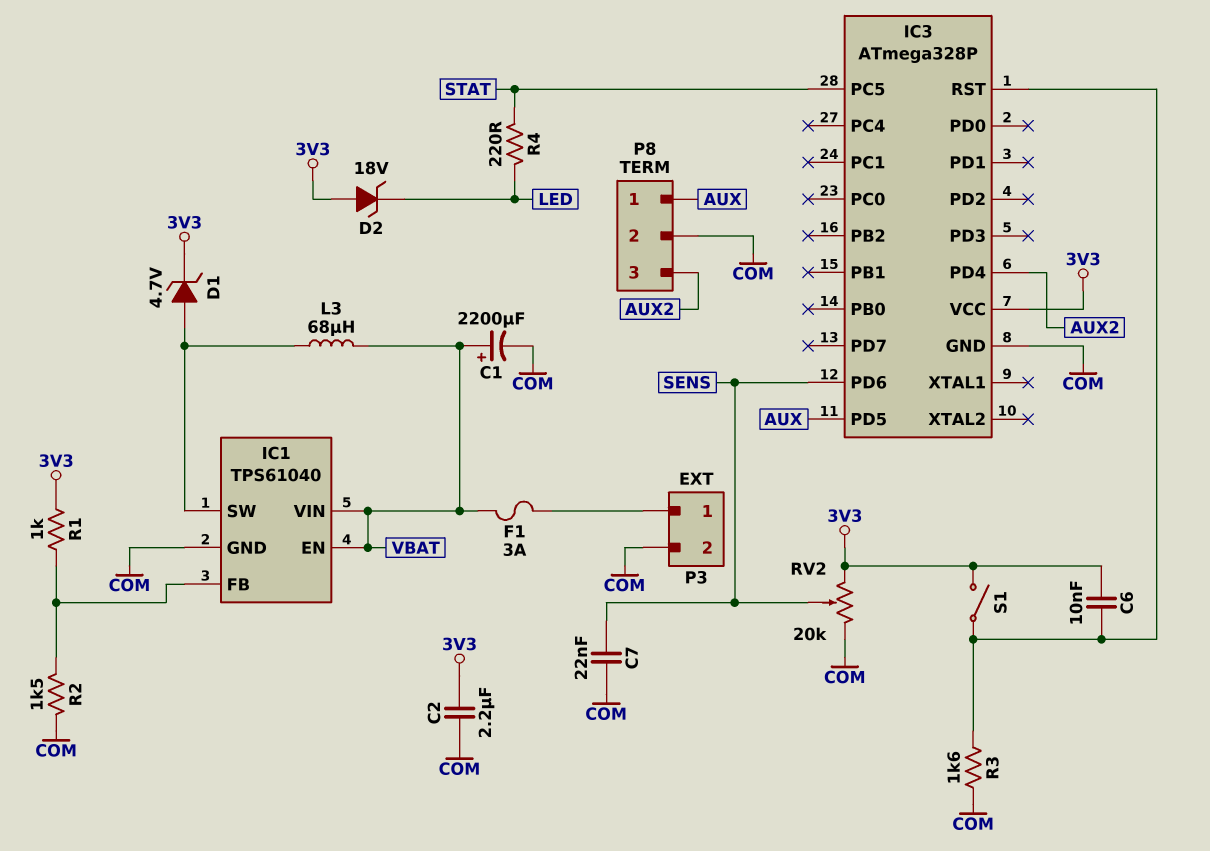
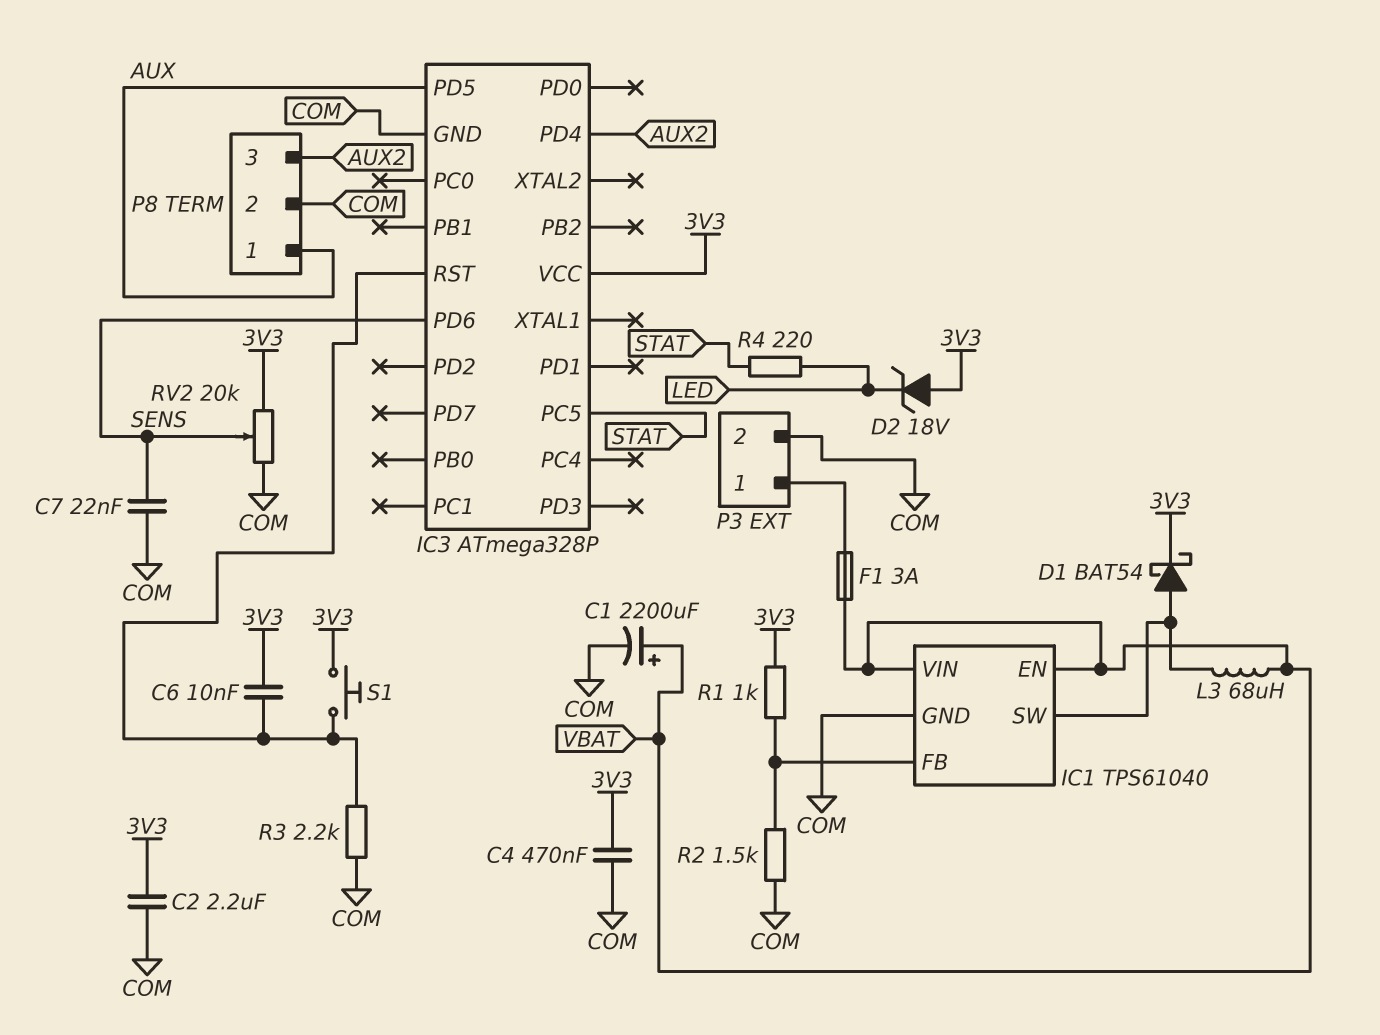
C4: none -> 470nF (3V3, COM)
D1: zener 4.7V (A IC1/SW, K 3V3) -> schottky BAT54 (A IC1/SW, K 3V3)
R3: 1.6k (COM, IC3/RST) -> 2.2k (COM, IC3/RST)
S1: switch (3V3, IC3/RST) -> button (3V3, IC3/RST)

